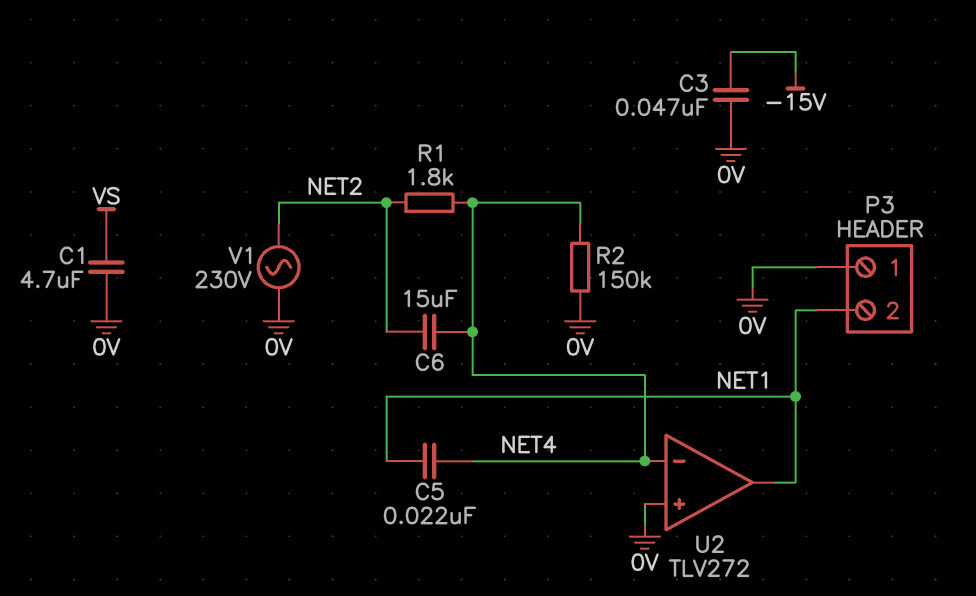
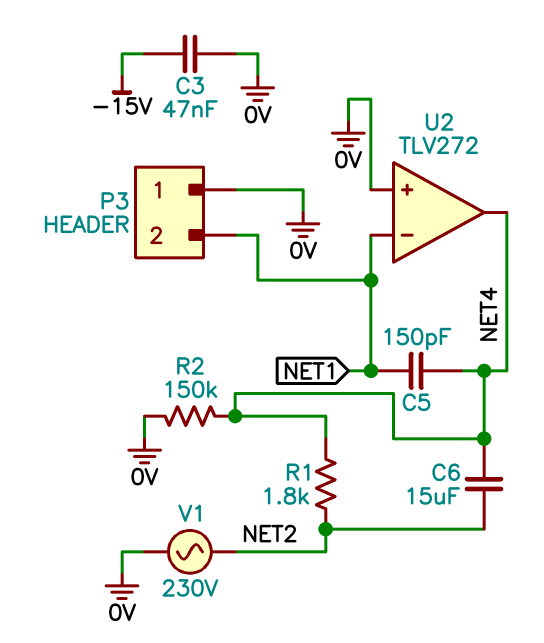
C1: 4.7uF (0V, VS) -> none
C5: 22nF (NET1, NET4) -> 150pF (NET1, NET4)
U2 pin in-: NET4 -> NET1
U2 pin out: NET1 -> NET4

